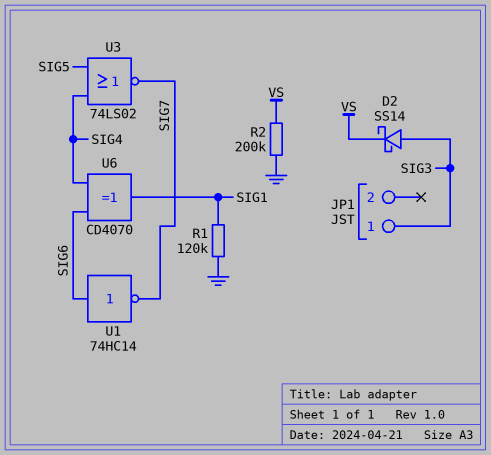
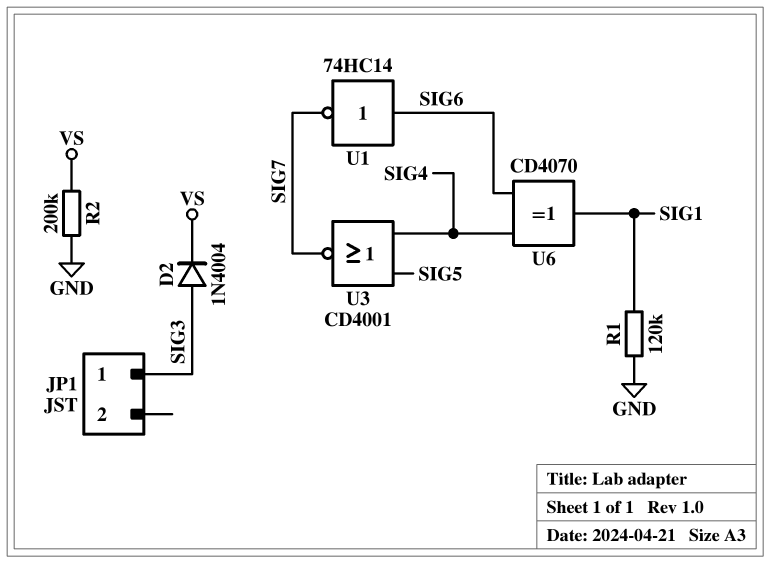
D2: schottky SS14 (A SIG3, K VS) -> diode 1N4004 (A SIG3, K VS)
U3: NOR 74LS02 (in SIG4, in SIG5, out SIG7) -> NOR CD4001 (in SIG4, in SIG5, out SIG7)

